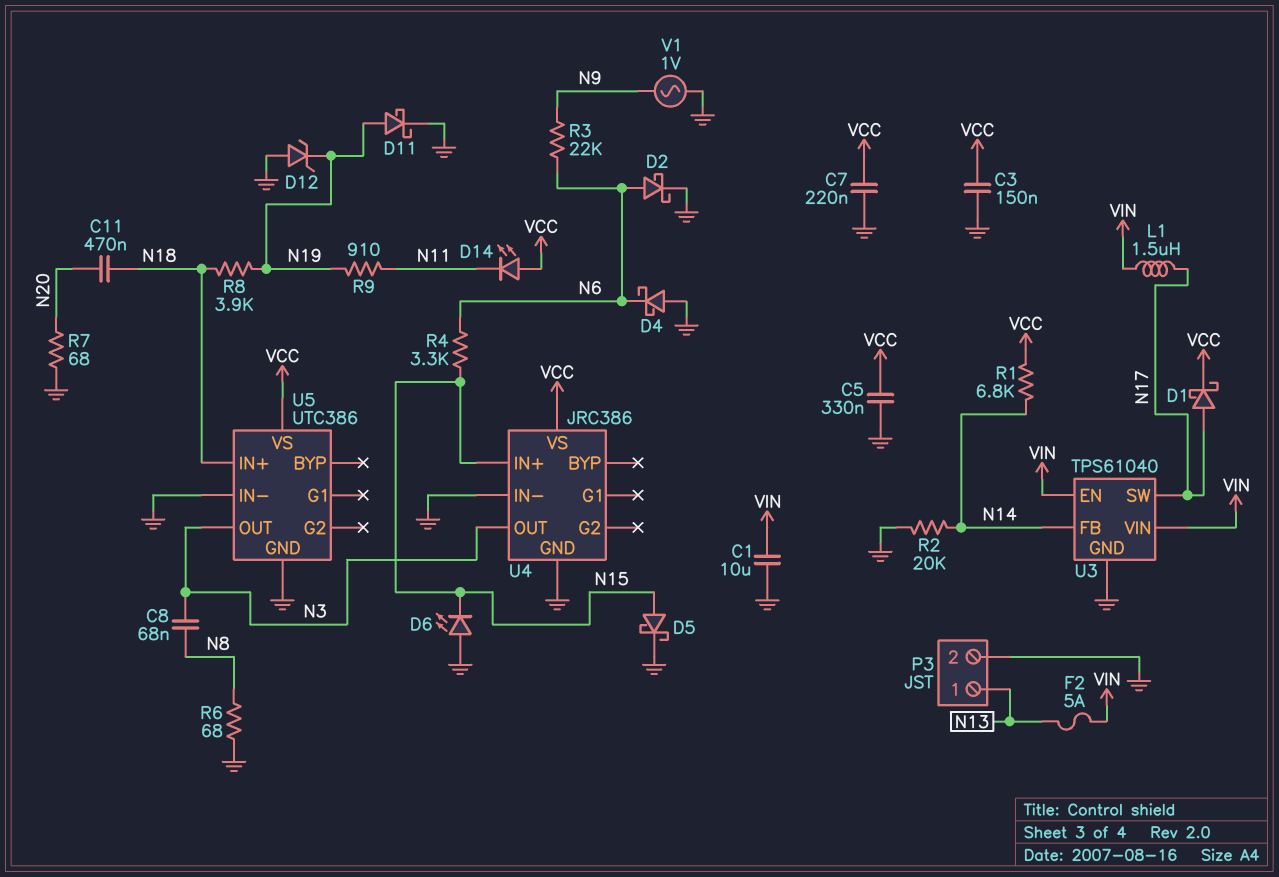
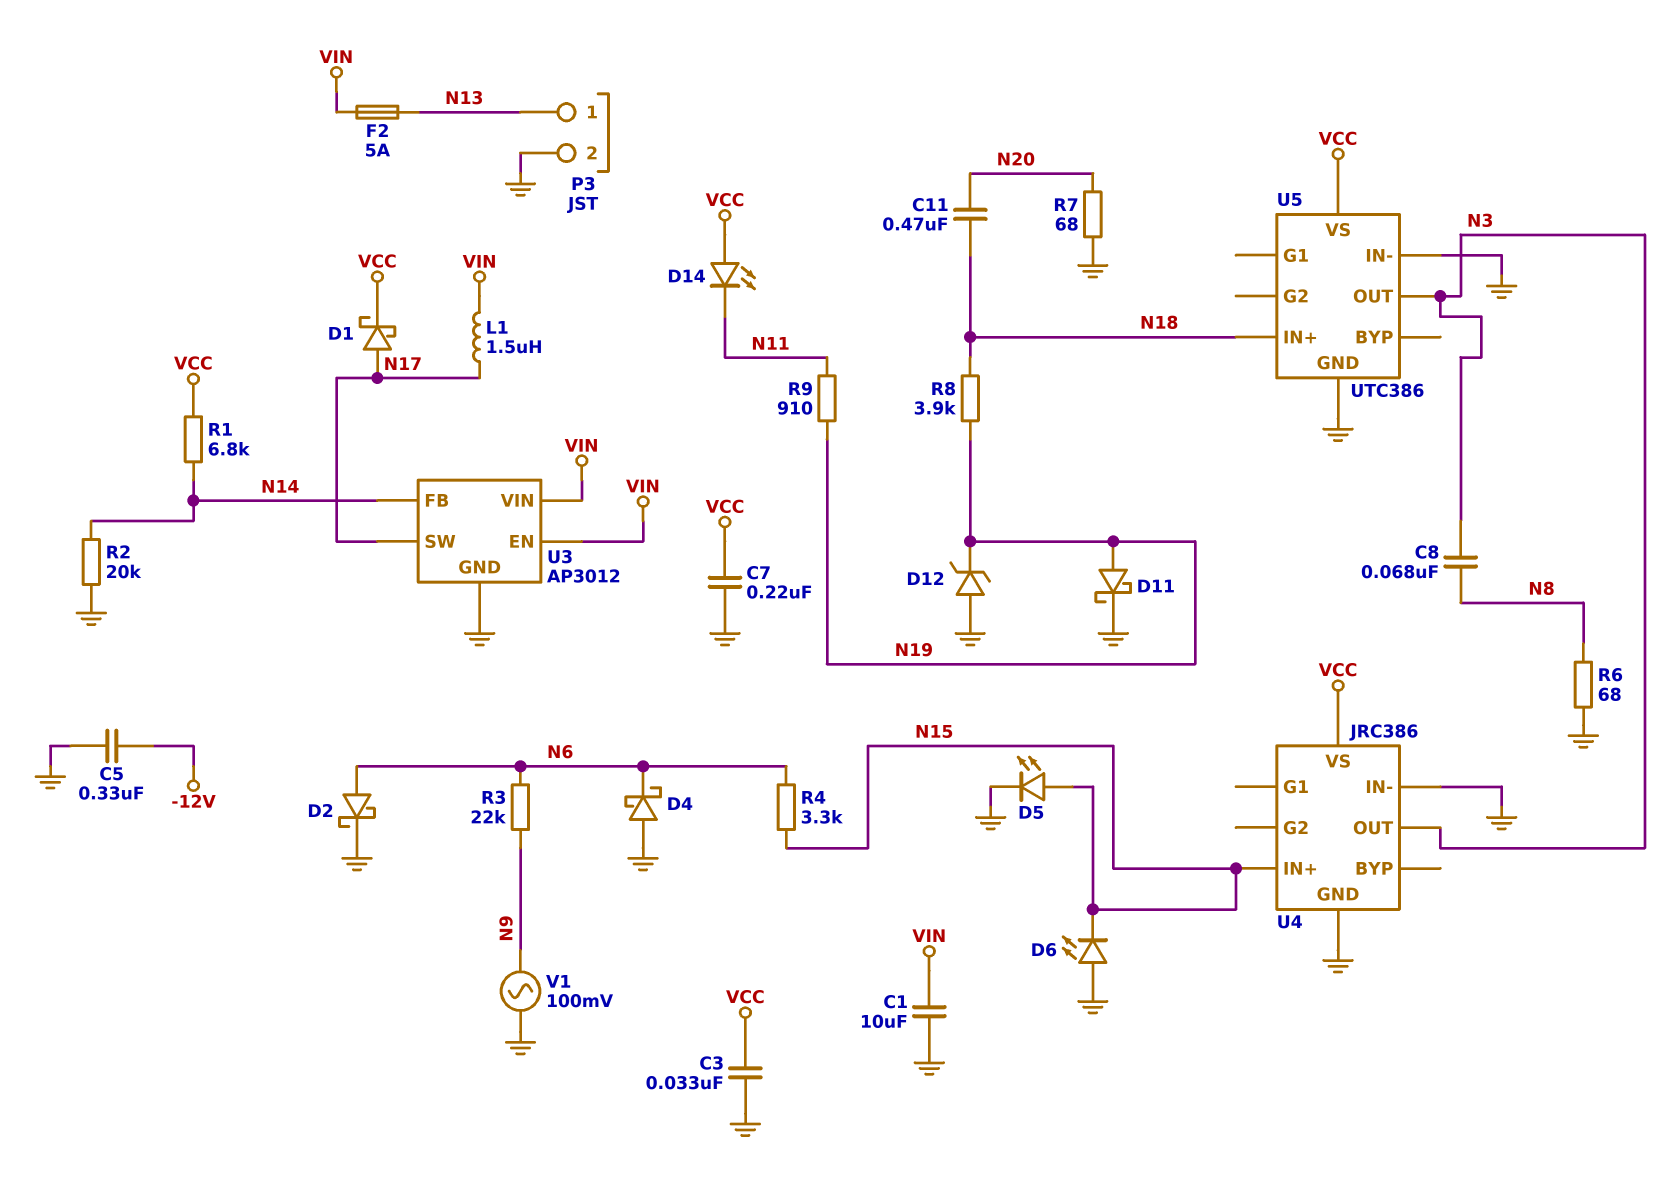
C3: 150nF (GND, VCC) -> 33nF (GND, VCC)
C5: 330nF (GND, VCC) -> 330nF (-12V, GND)
D5: schottky (A N15, K GND) -> LED (A N15, K GND)
U3: TPS61040 -> AP3012
V1: AC 1V (GND, N9) -> AC 100mV (GND, N9)

